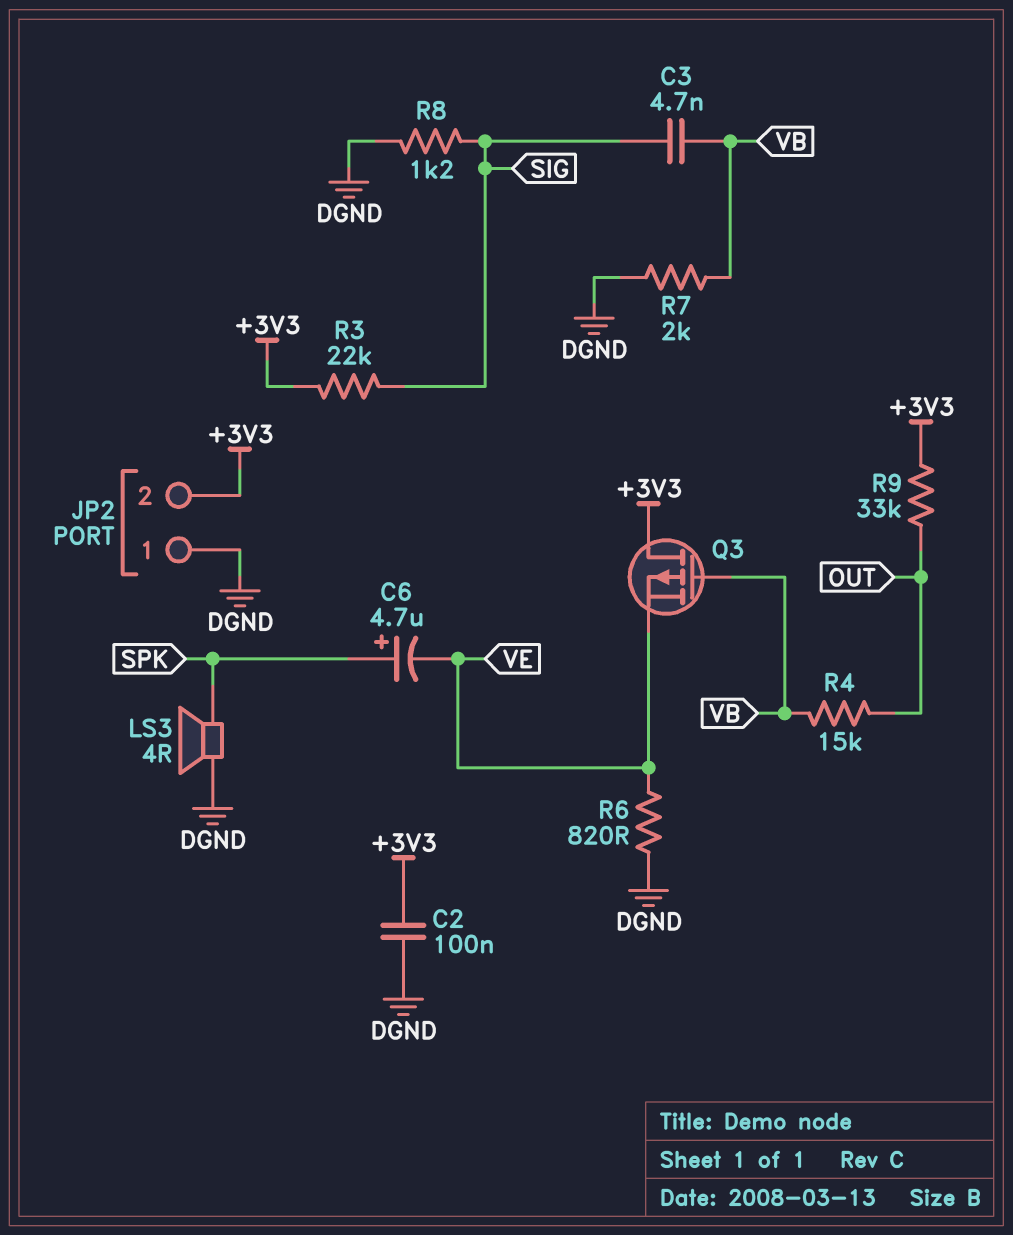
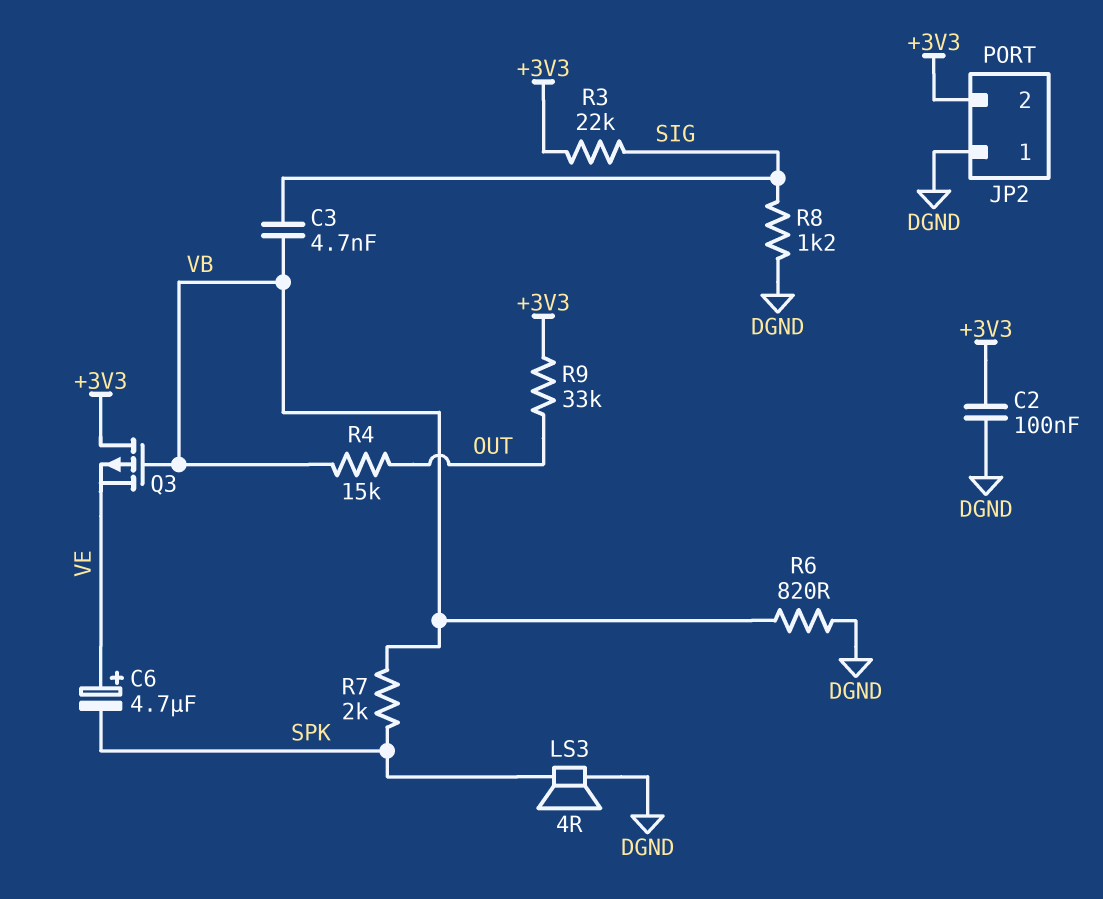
C6: 4.7uF (plus SPK, minus VE) -> 4.7uF (plus VE, minus SPK)
R6: 820 (DGND, VE) -> 820 (DGND, VB)
R7: 2k (DGND, VB) -> 2k (SPK, VB)

